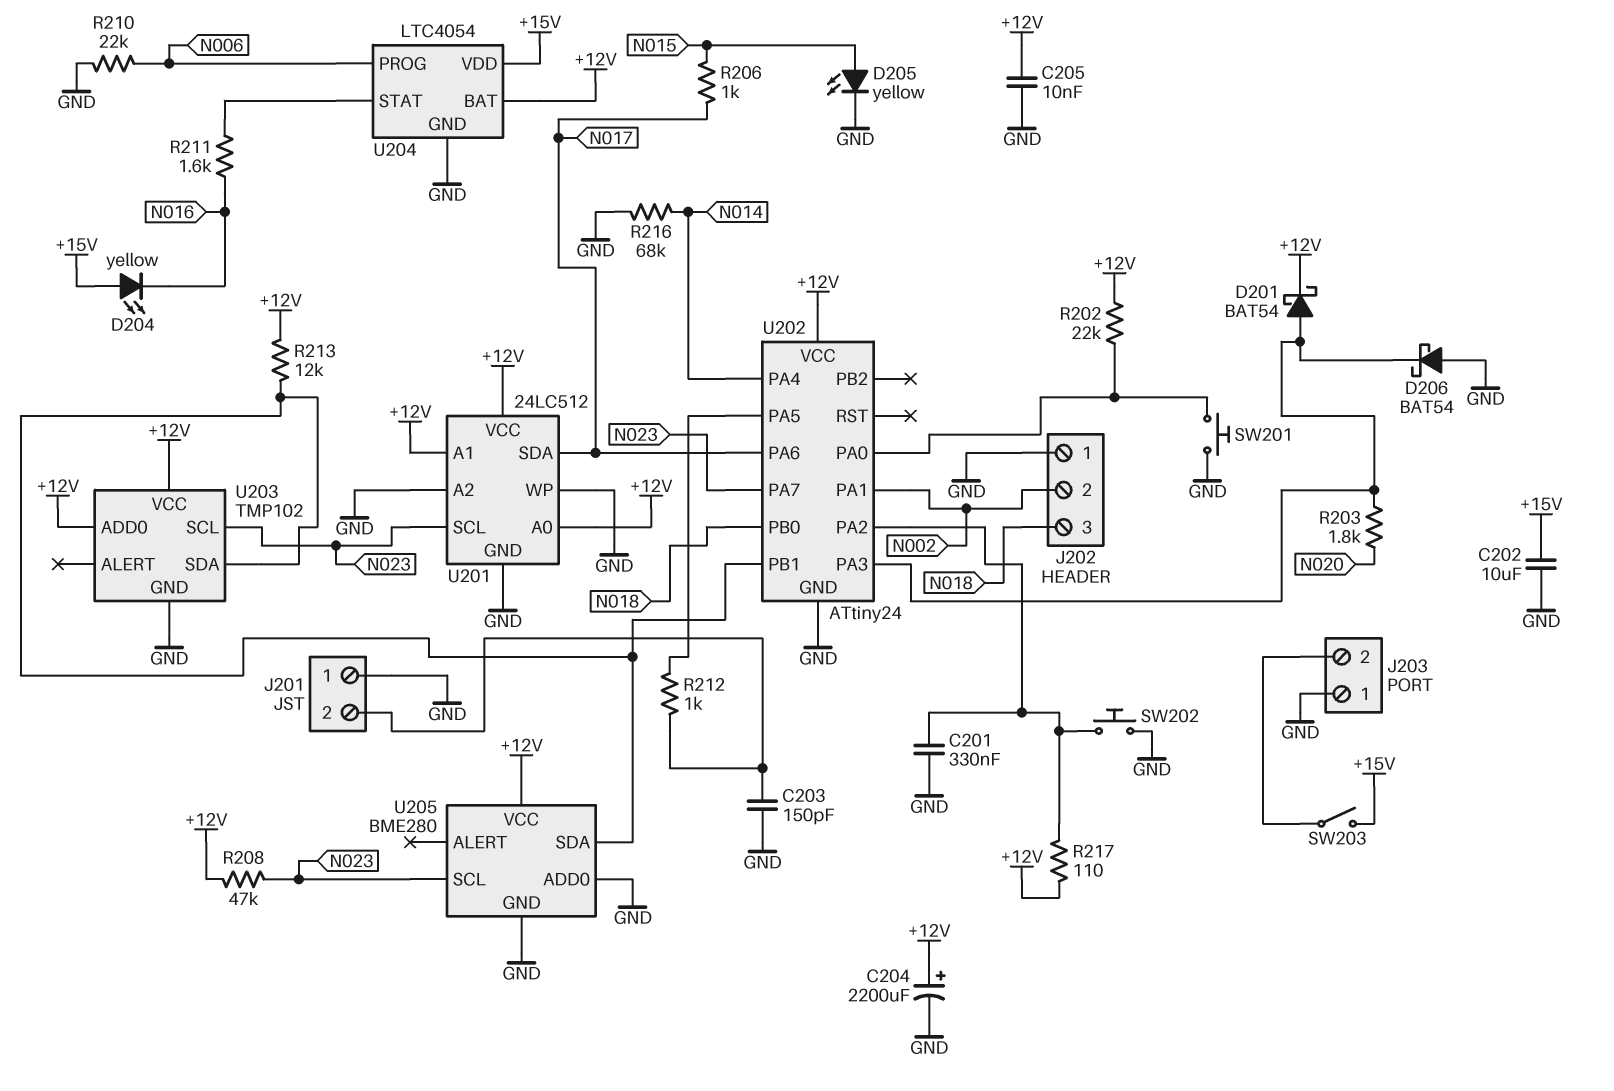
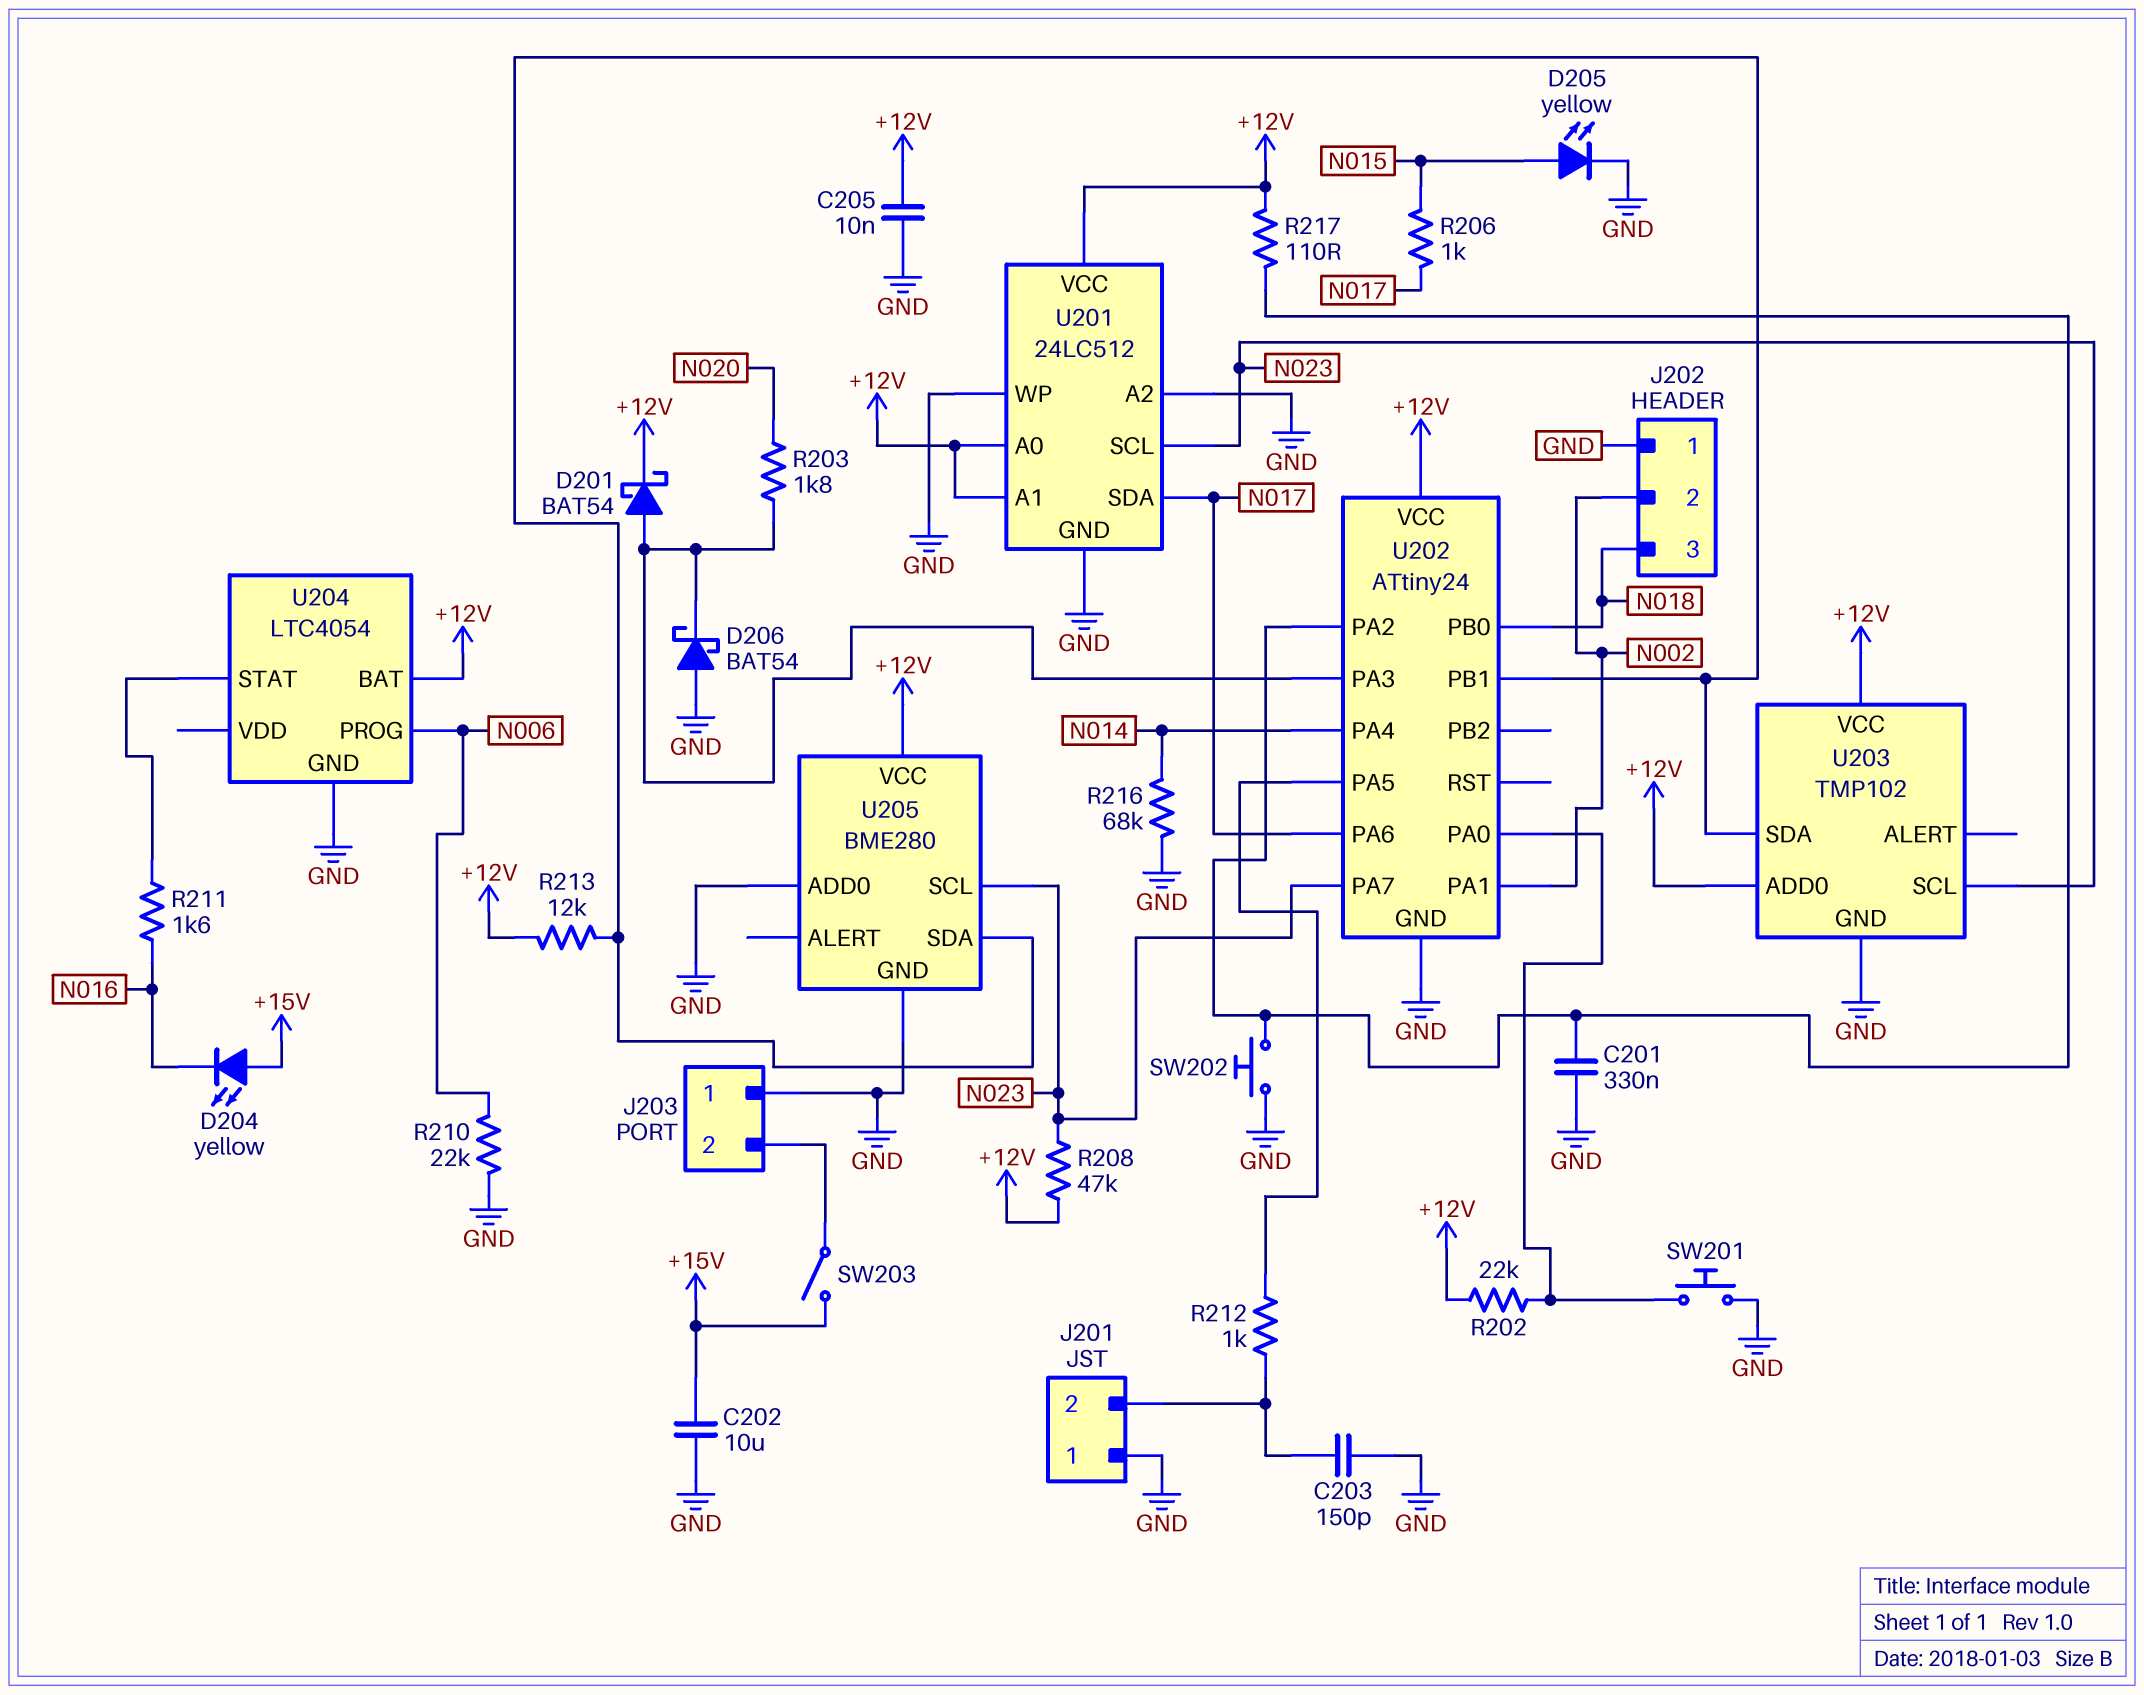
C204: 2200uF (plus +12V, minus GND) -> none
U204 pin VDD: +15V -> none

